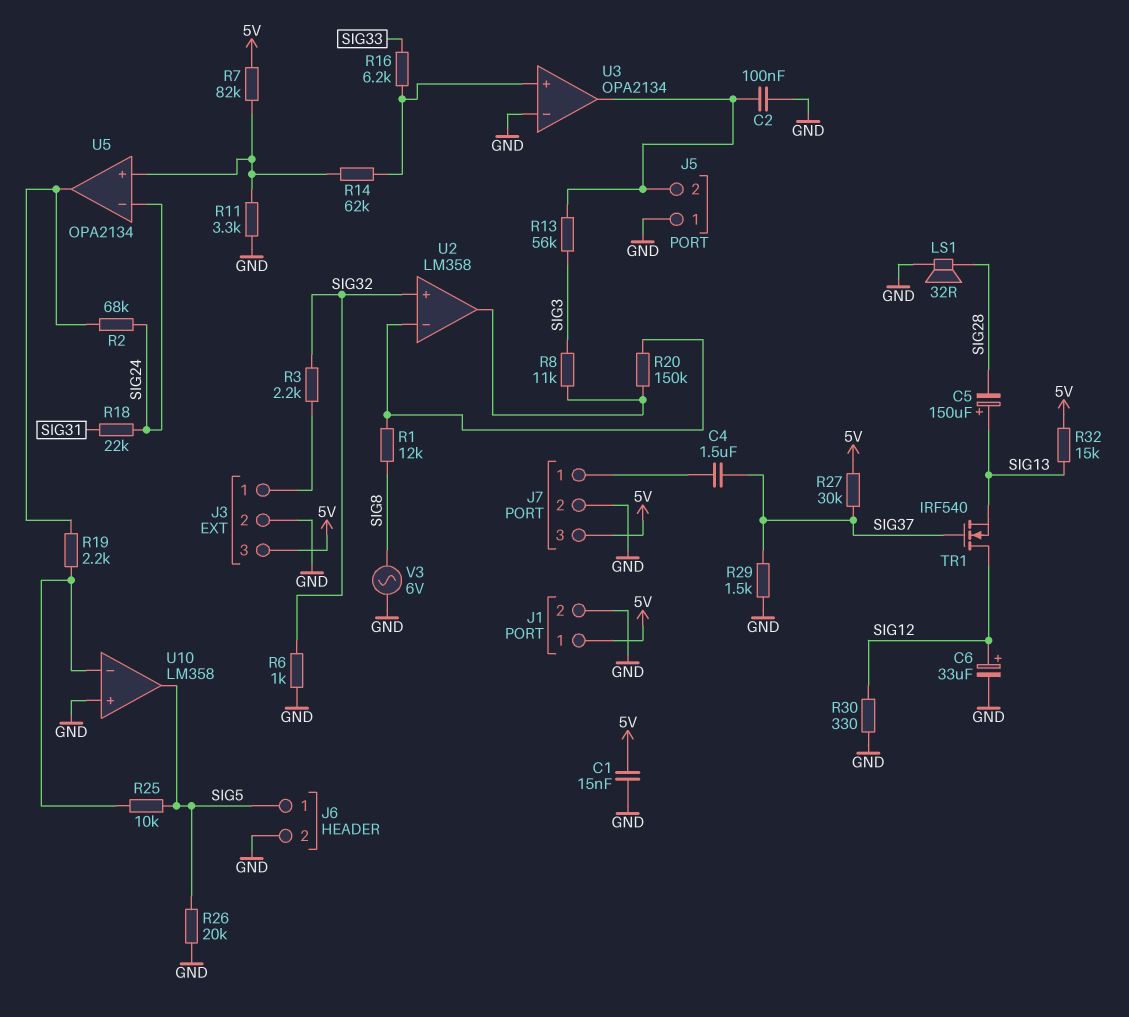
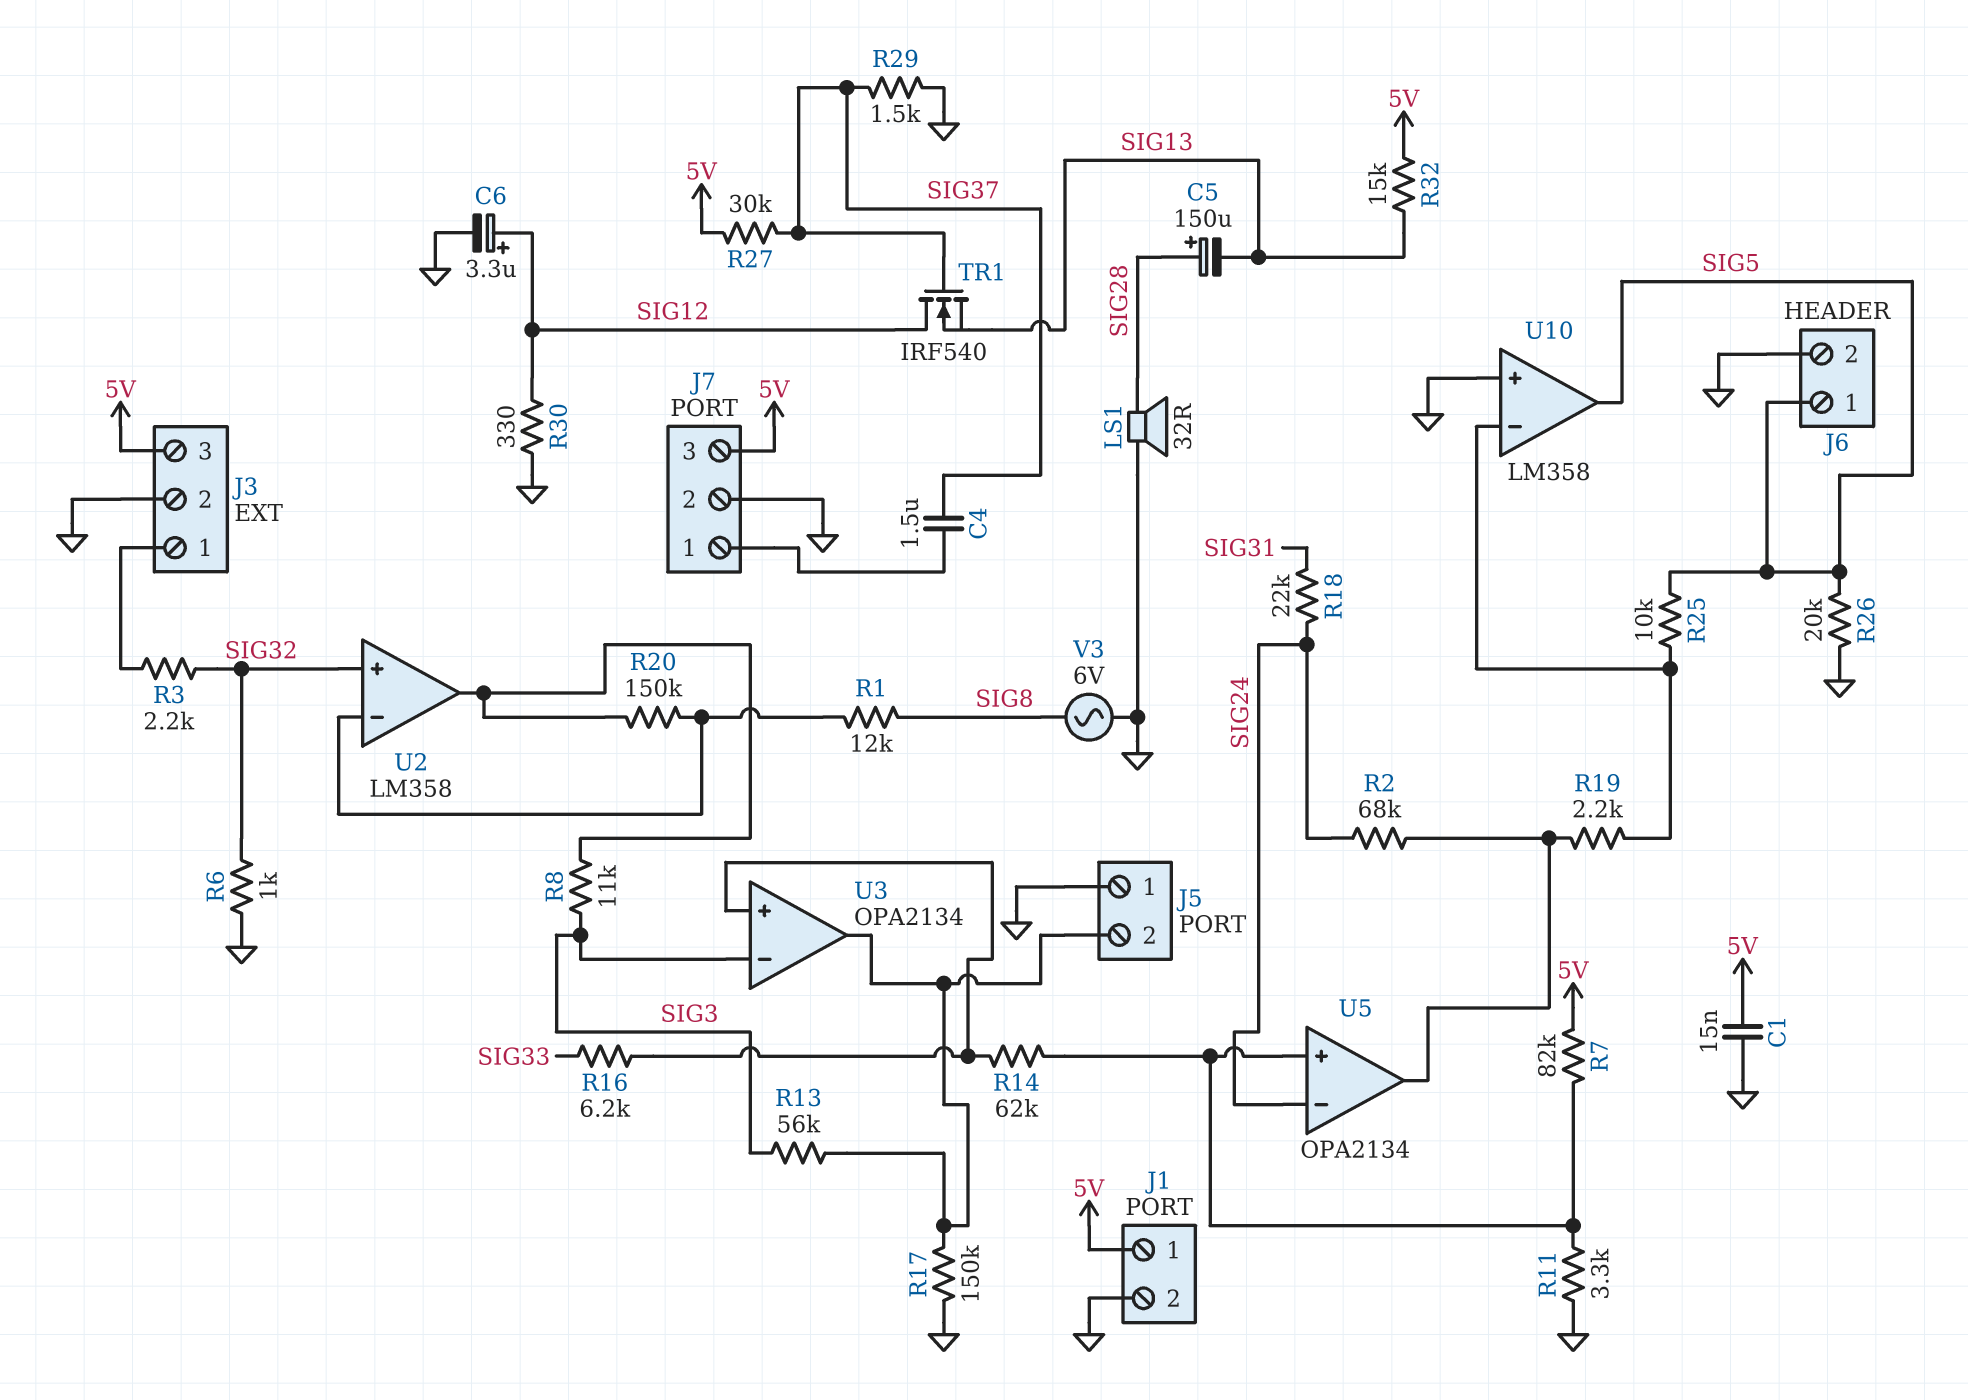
C2: 100nF (GND, J5/2) -> none
C5: 150uF (plus SIG13, minus SIG28) -> 150uF (plus SIG28, minus SIG13)
C6: 33uF (plus SIG12, minus GND) -> 3.3uF (plus SIG12, minus GND)
R17: none -> 150k (GND, J5/2)
U3 pin in-: GND -> SIG3

